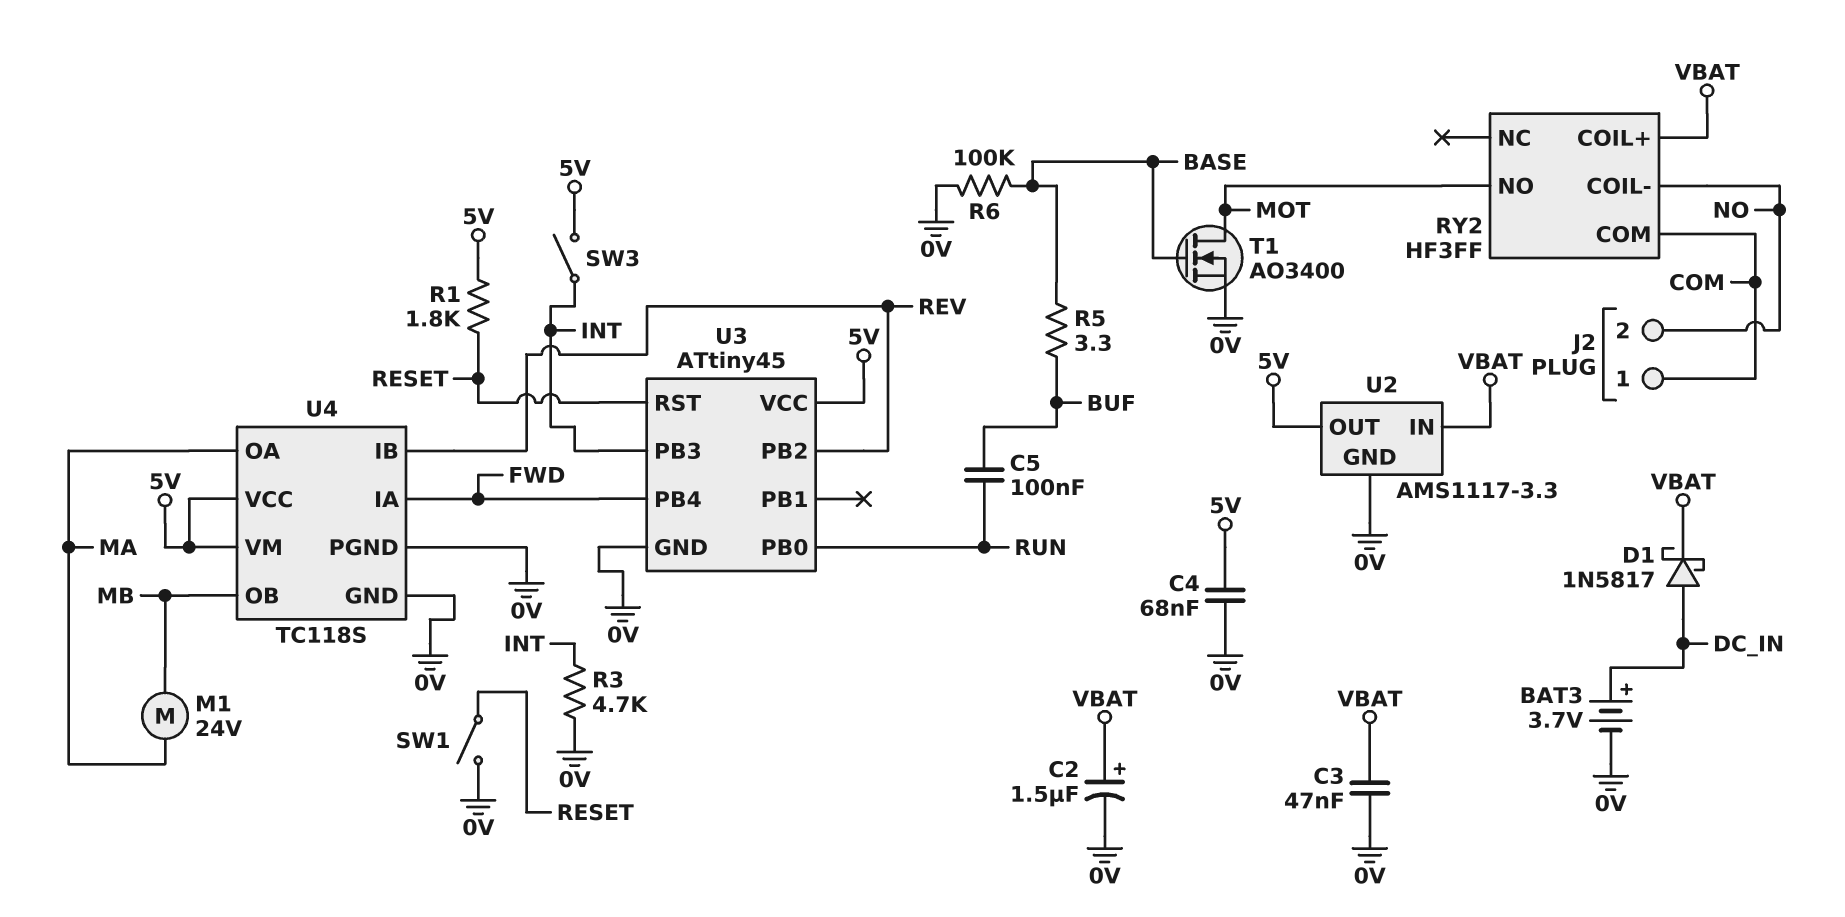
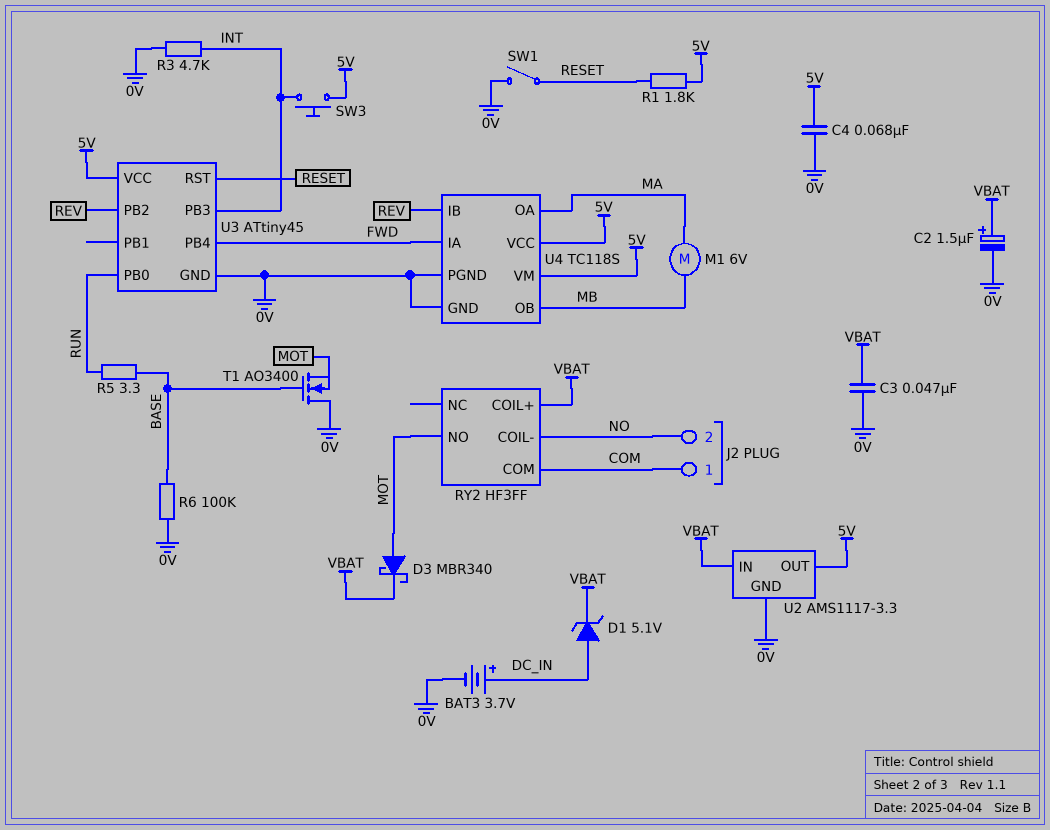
C5: 100nF (BUF, RUN) -> none
D1: schottky 1N5817 (A DC_IN, K VBAT) -> zener 5.1V (A DC_IN, K VBAT)
D3: none -> schottky MBR340 (A MOT, K VBAT)
M1: motor 24V (MA, MB) -> motor 6V (MA, MB)
R5: 3.3 (BASE, BUF) -> 3.3 (BASE, RUN)
SW3: switch (5V, INT) -> button (5V, INT)
T1: NMOS AO3400 (G BASE, D MOT, S 0V) -> NMOS AO3400 (G BASE, D 0V, S MOT)

